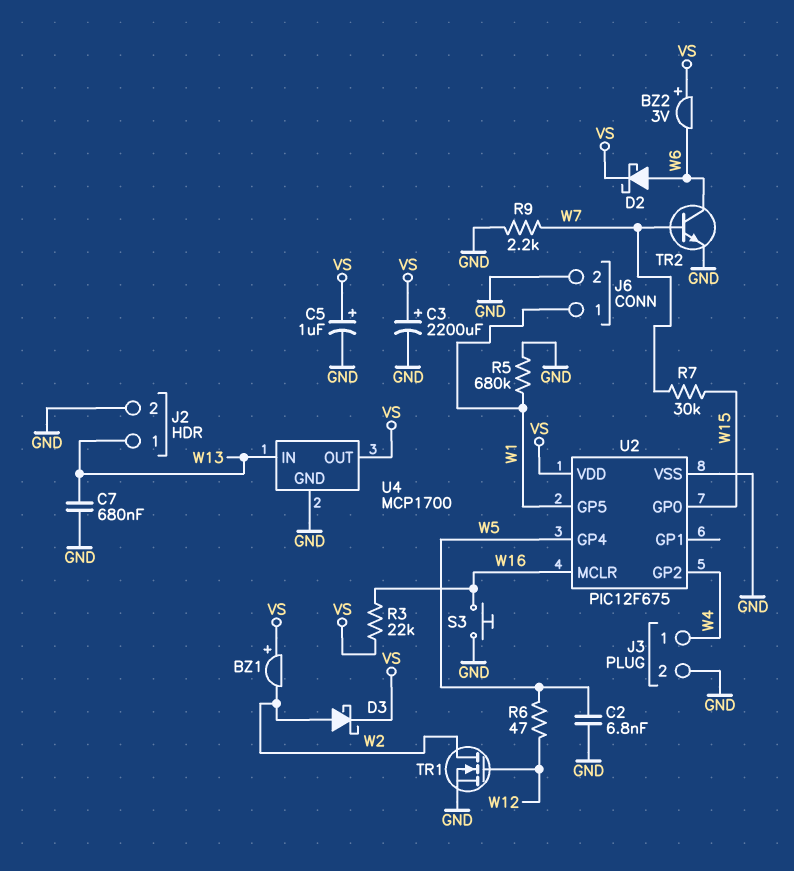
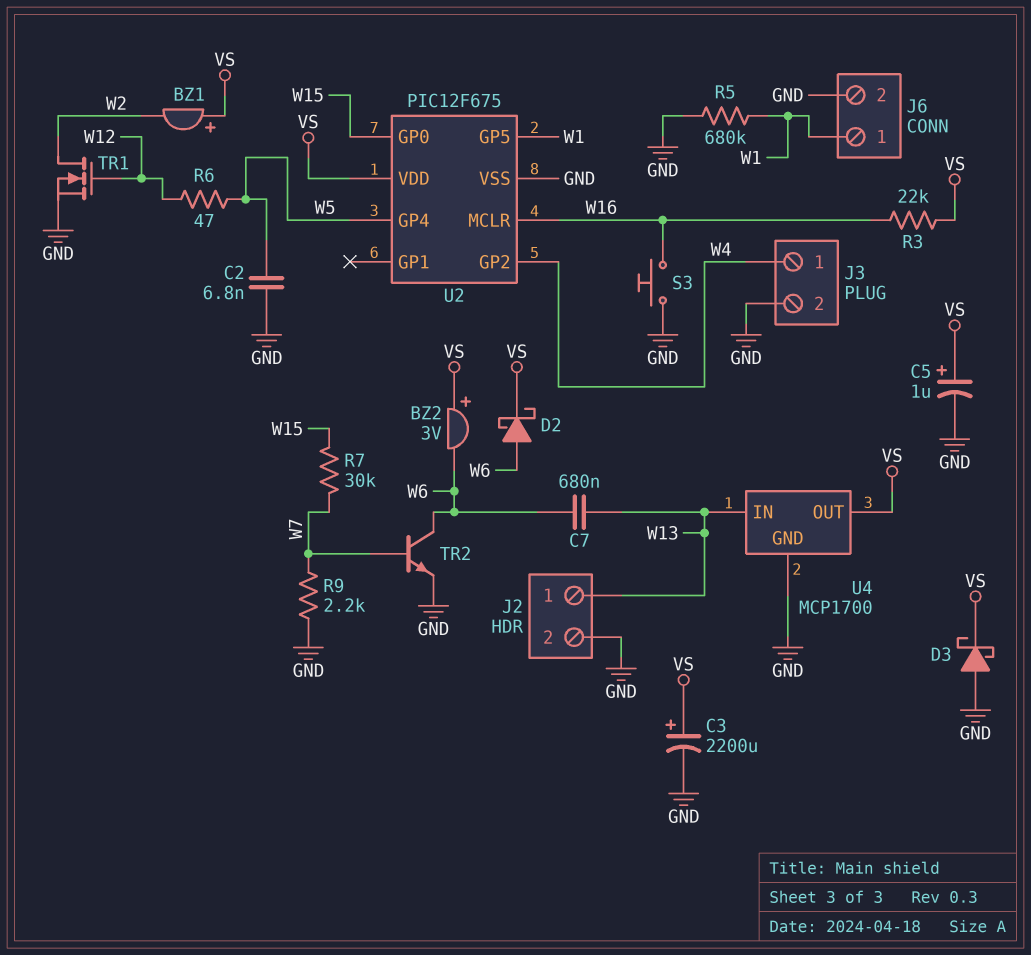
C7: 680nF (GND, W13) -> 680nF (W6, W13)
D3: schottky (A W2, K VS) -> schottky (A GND, K VS)

